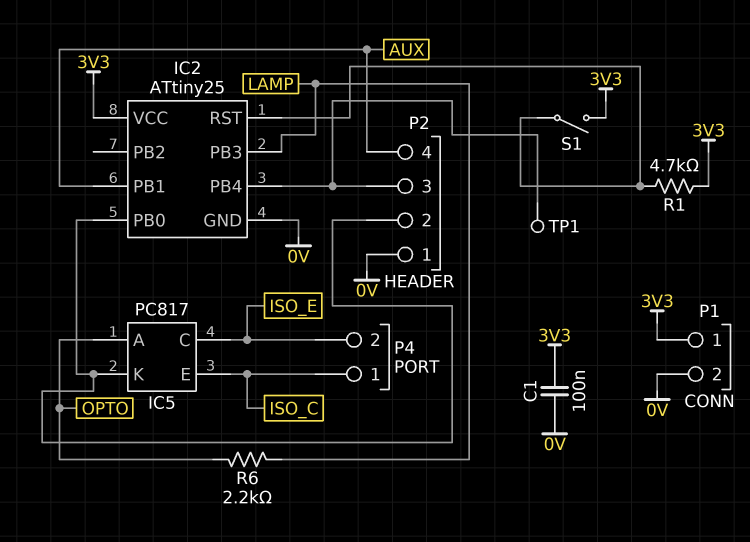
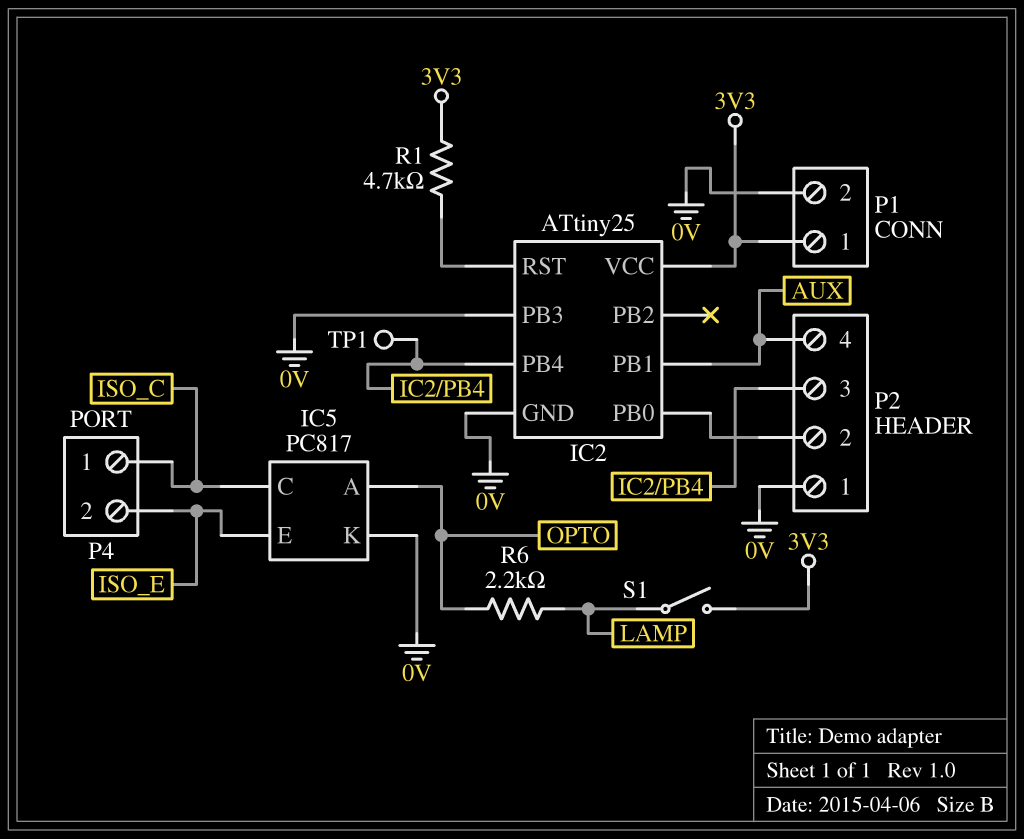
C1: 100nF (0V, 3V3) -> none
IC2 pin PB3: LAMP -> 0V
IC5 pin C: ISO_E -> ISO_C
IC5 pin E: ISO_C -> ISO_E
IC5 pin K: IC2/PB0 -> 0V
S1: switch (3V3, IC2/RST) -> switch (3V3, LAMP)

